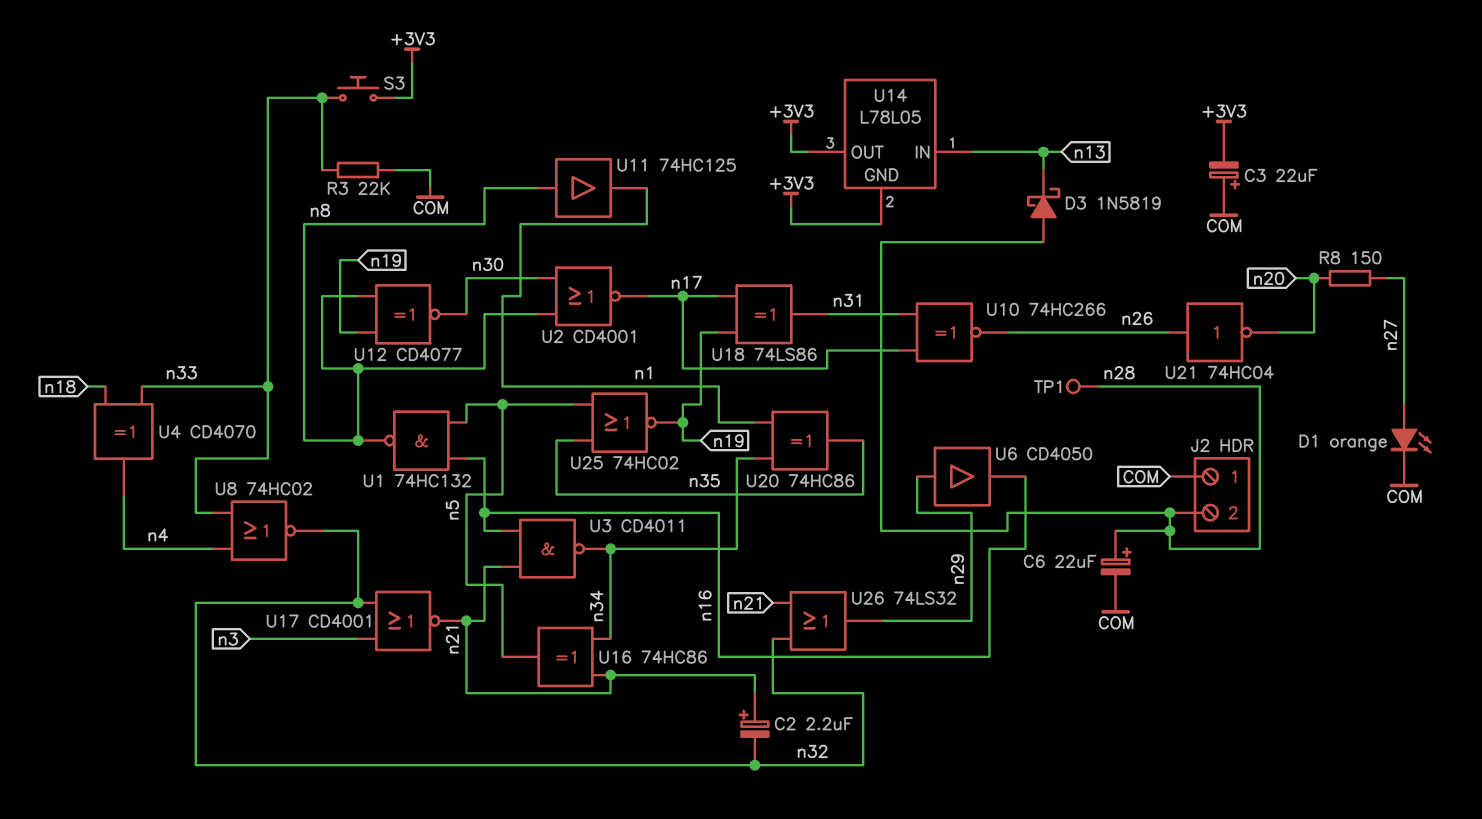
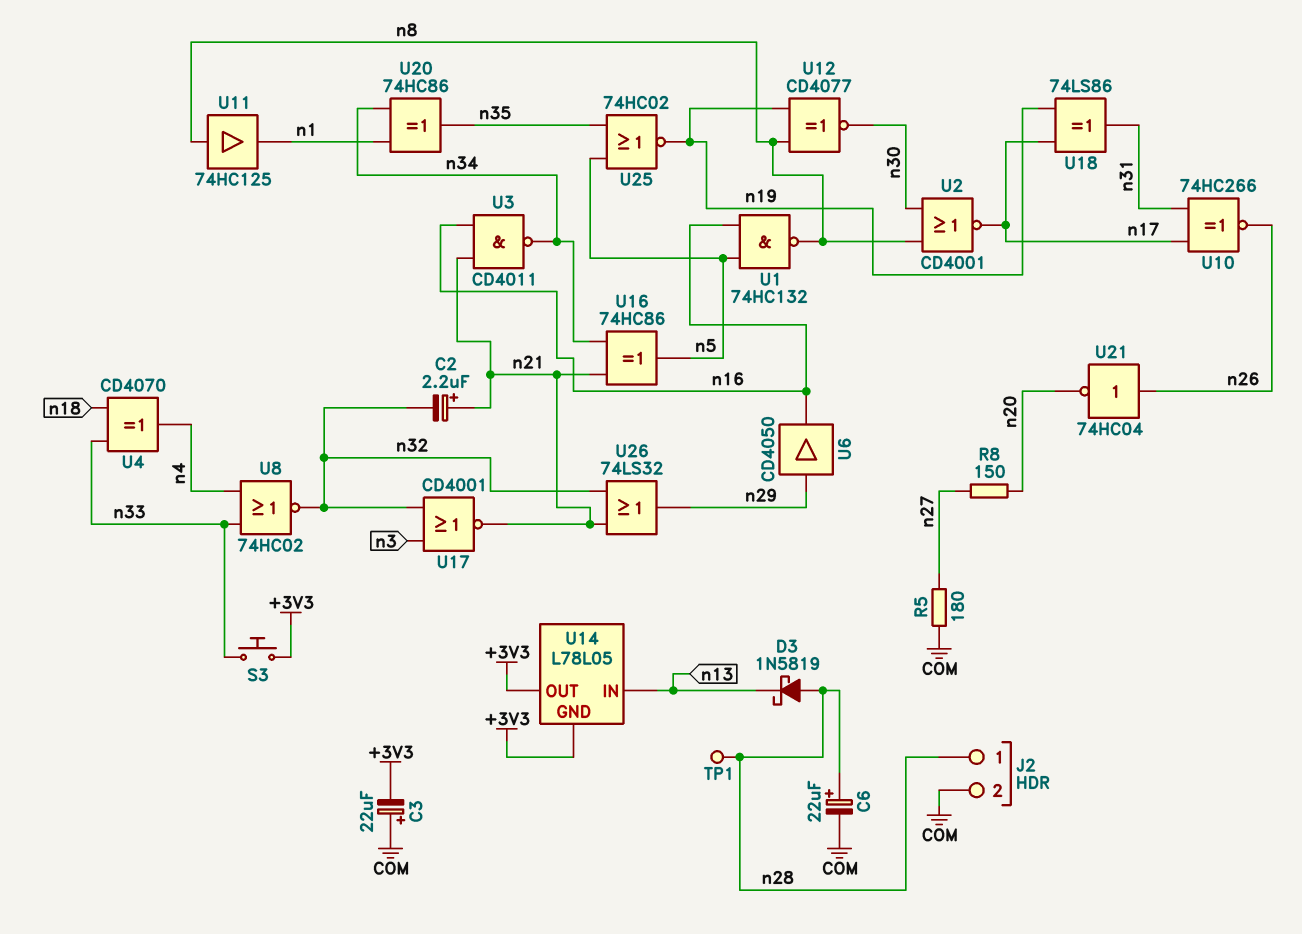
D1: LED orange (A n27, K COM) -> none
J2 pin 1: COM -> n28
J2 pin 2: n28 -> COM
R3: 22k (COM, n33) -> none
R5: none -> 180 (COM, n27)

